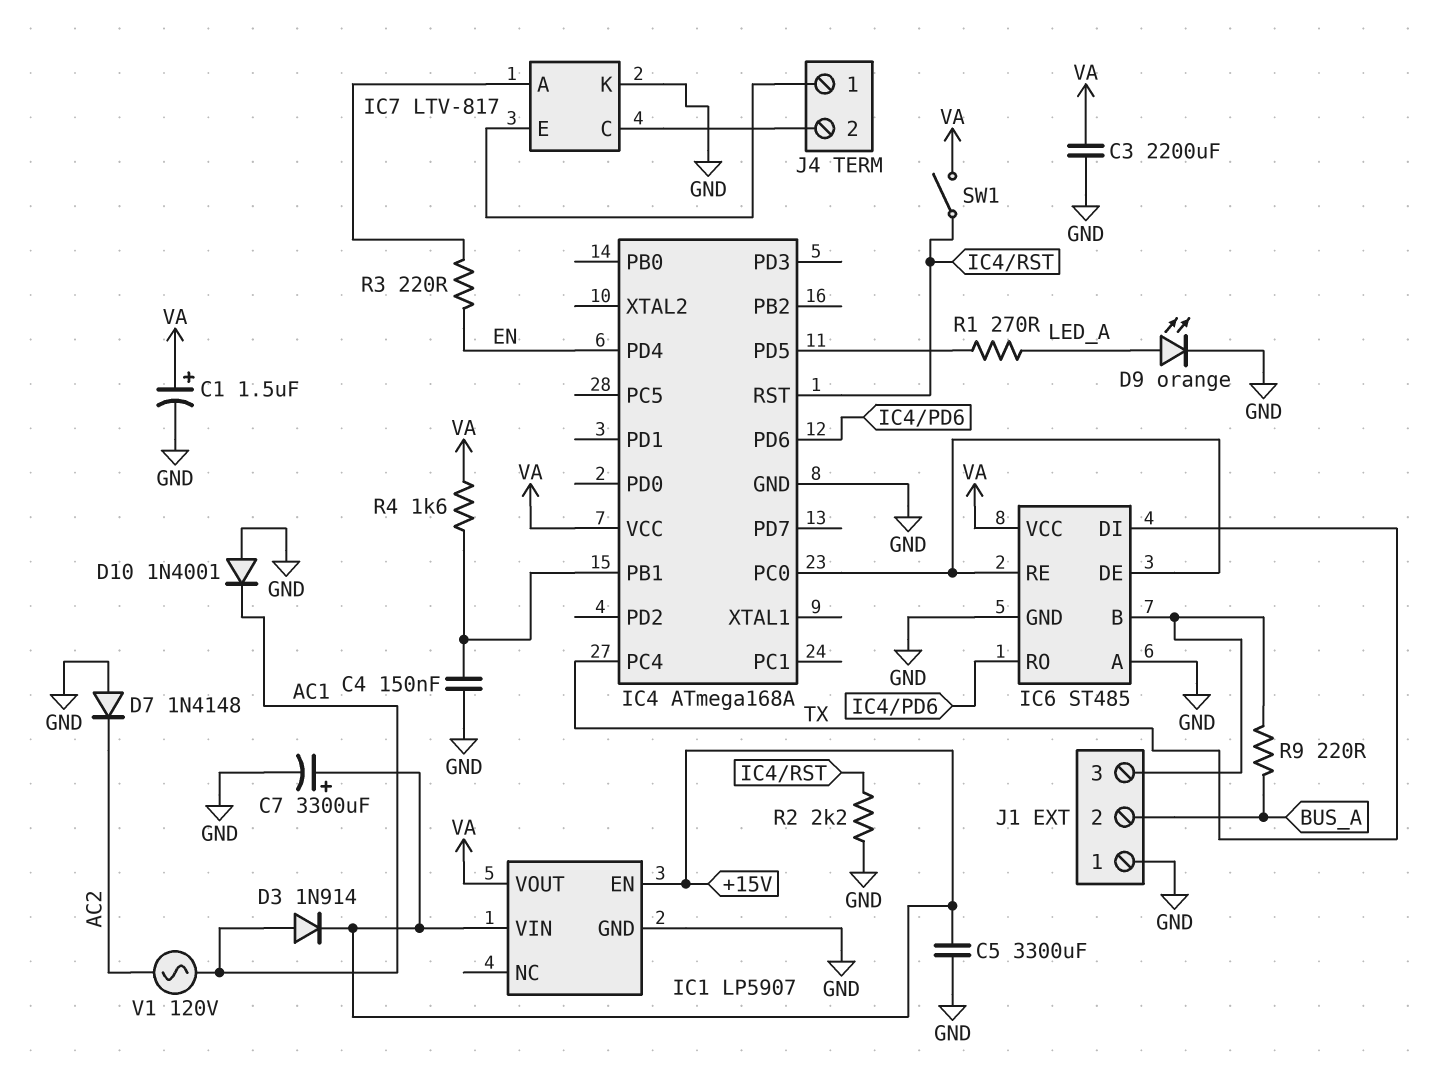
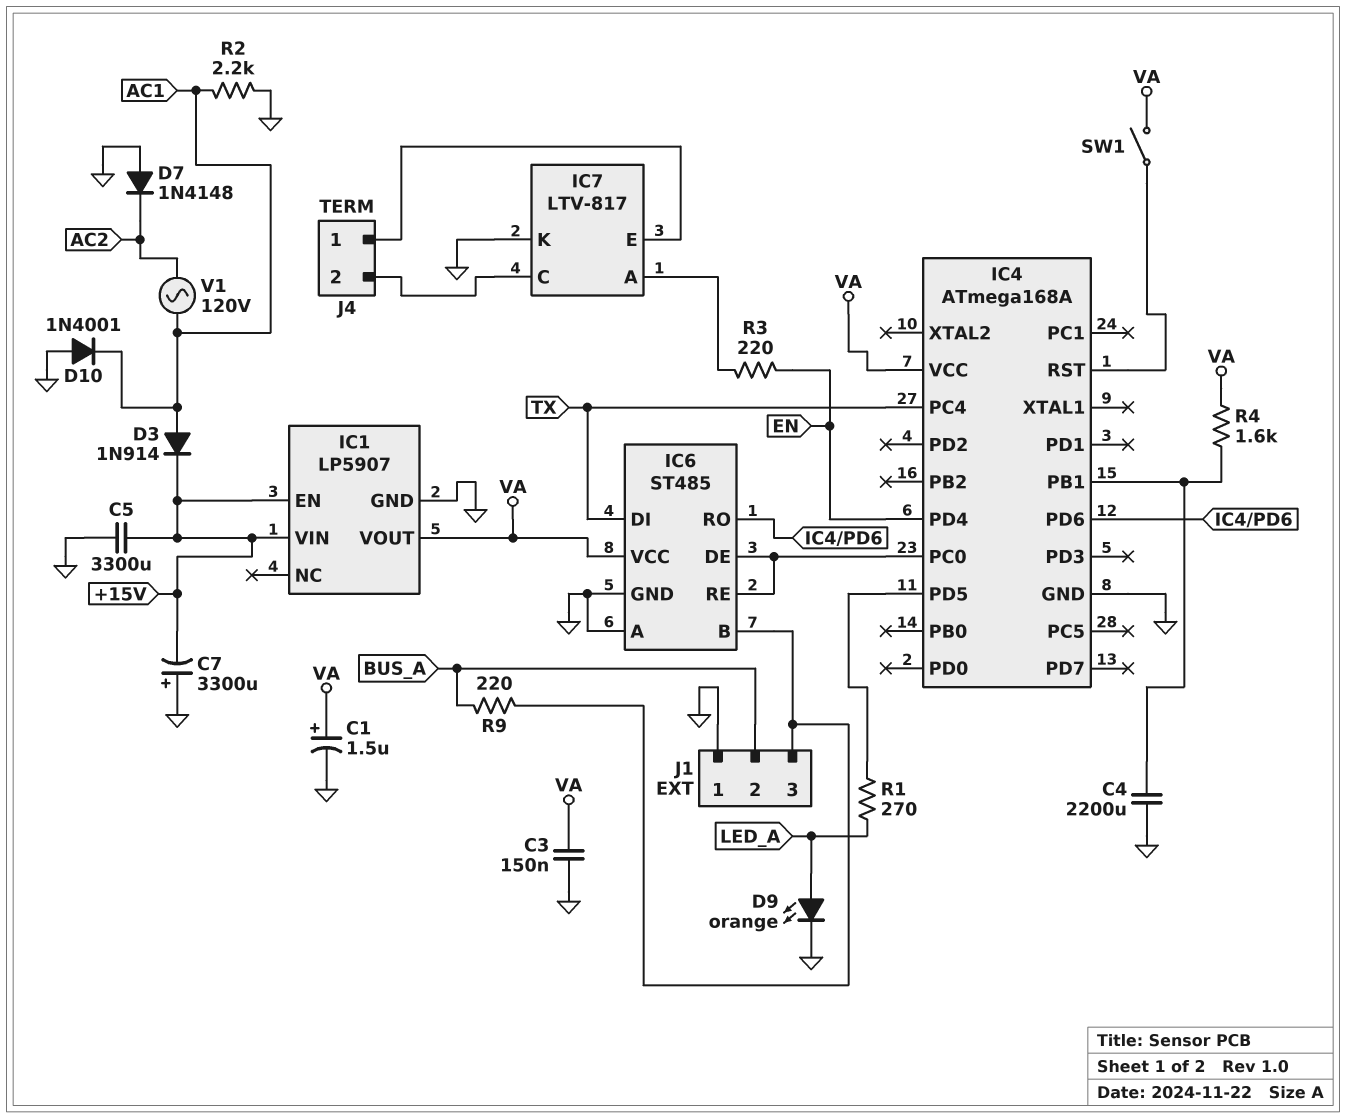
C3: 2200uF (GND, VA) -> 150nF (GND, VA)
C4: 150nF (GND, IC4/PB1) -> 2200uF (GND, IC4/PB1)
C7: 3300uF (plus +15V, minus GND) -> 3300uF (plus GND, minus +15V)
R2: 2.2k (GND, IC4/RST) -> 2.2k (AC1, GND)

